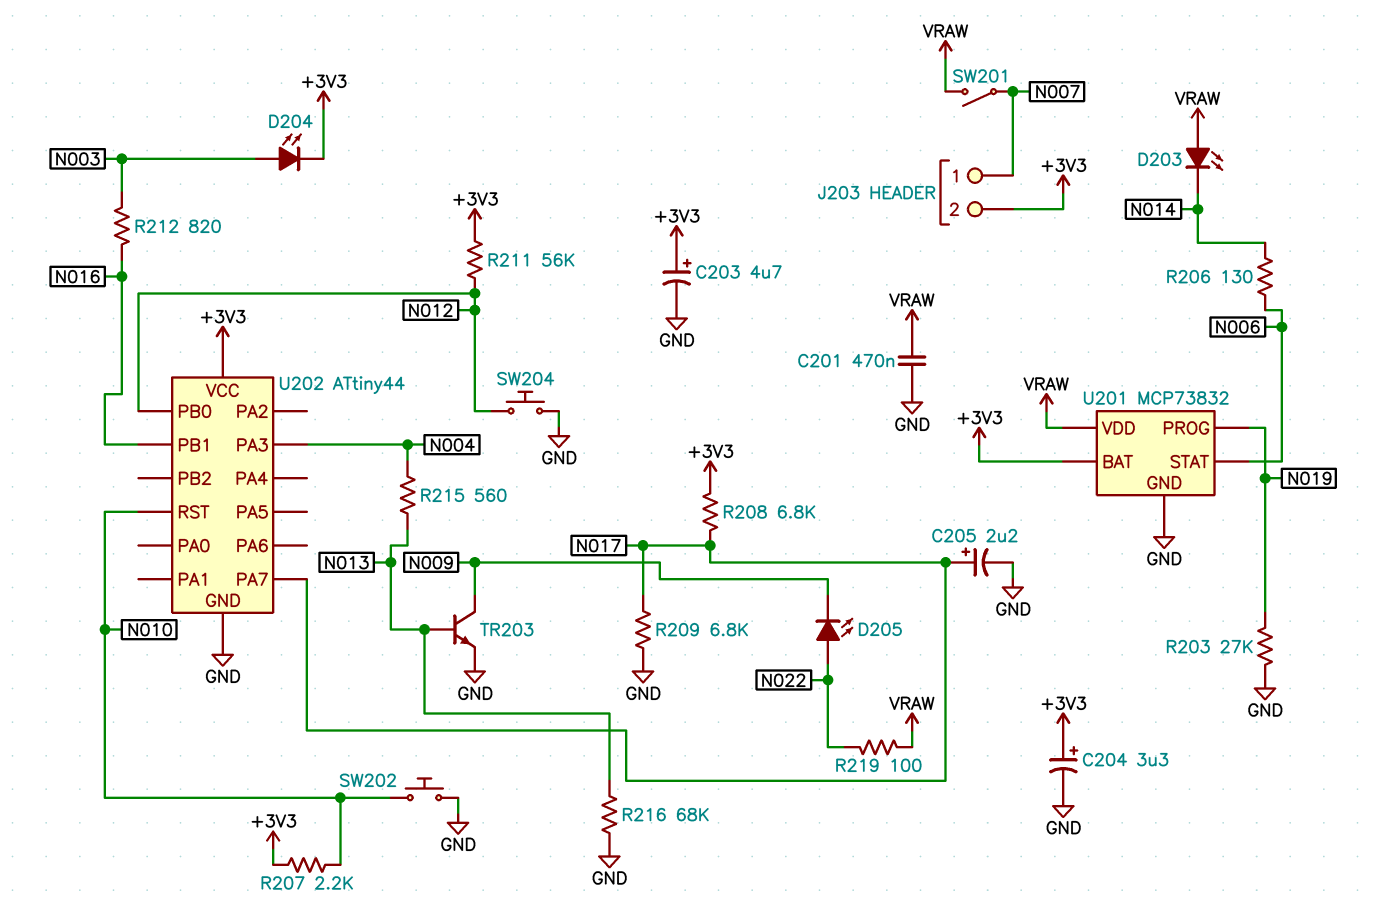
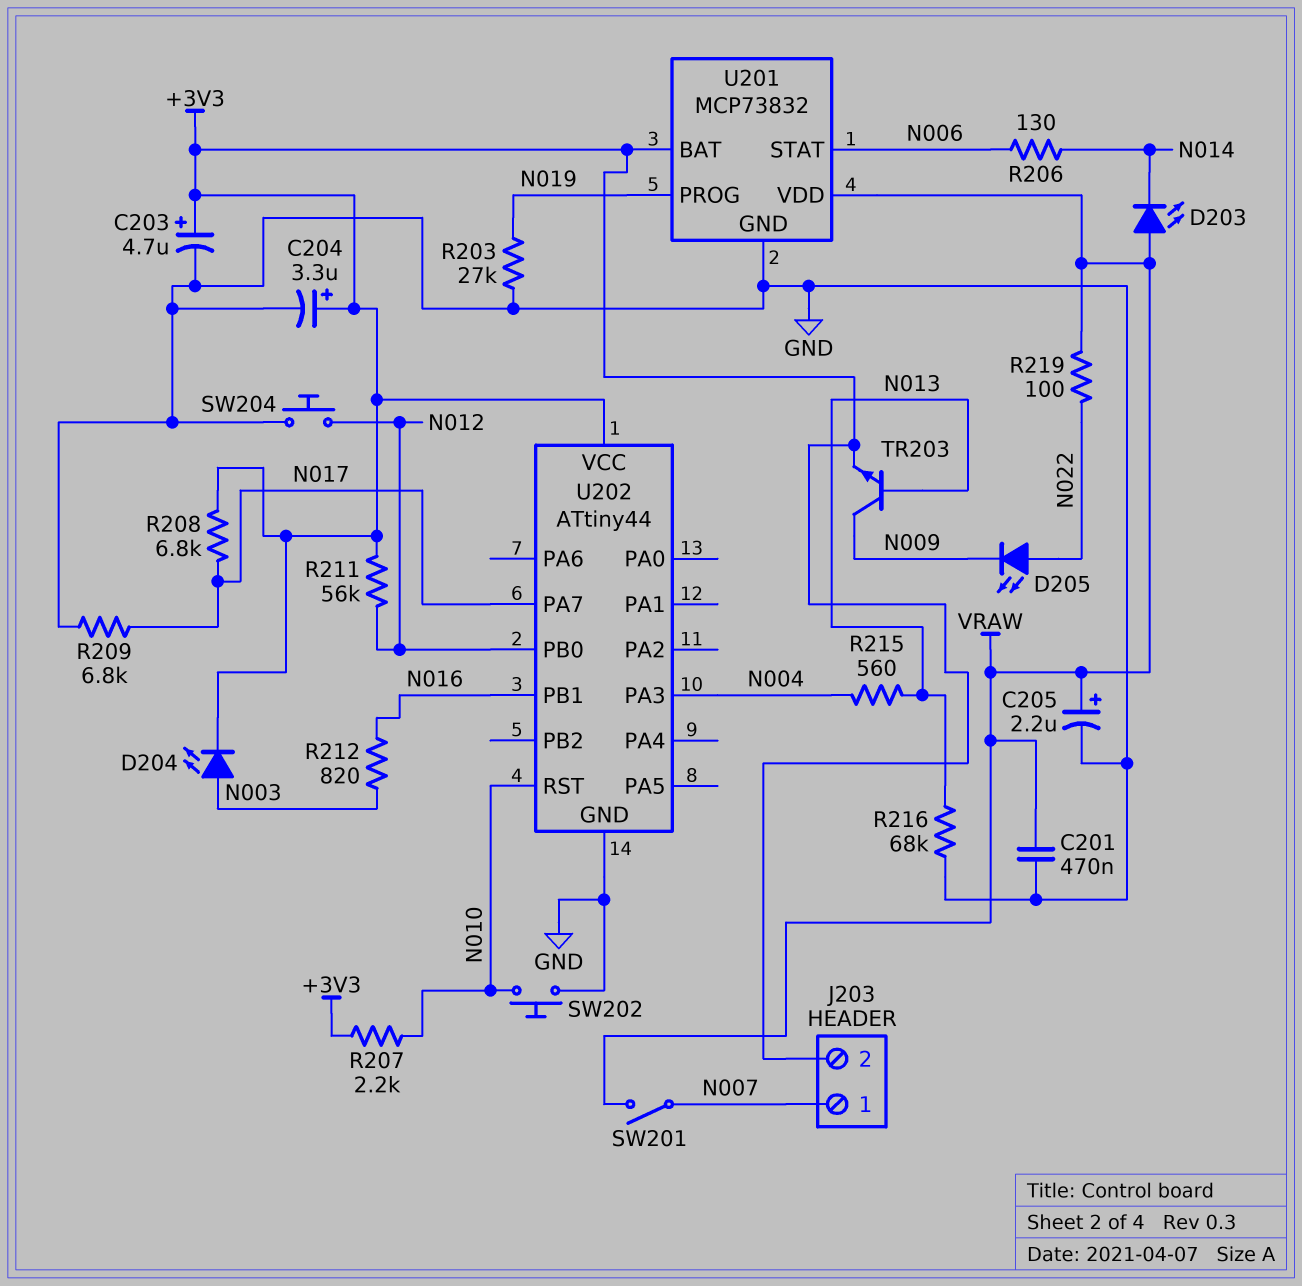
C205: 2.2uF (plus N017, minus GND) -> 2.2uF (plus VRAW, minus GND)
TR203: NPN (B N013, C N009, E GND) -> NPN (B N013, C N009, E +3V3)

